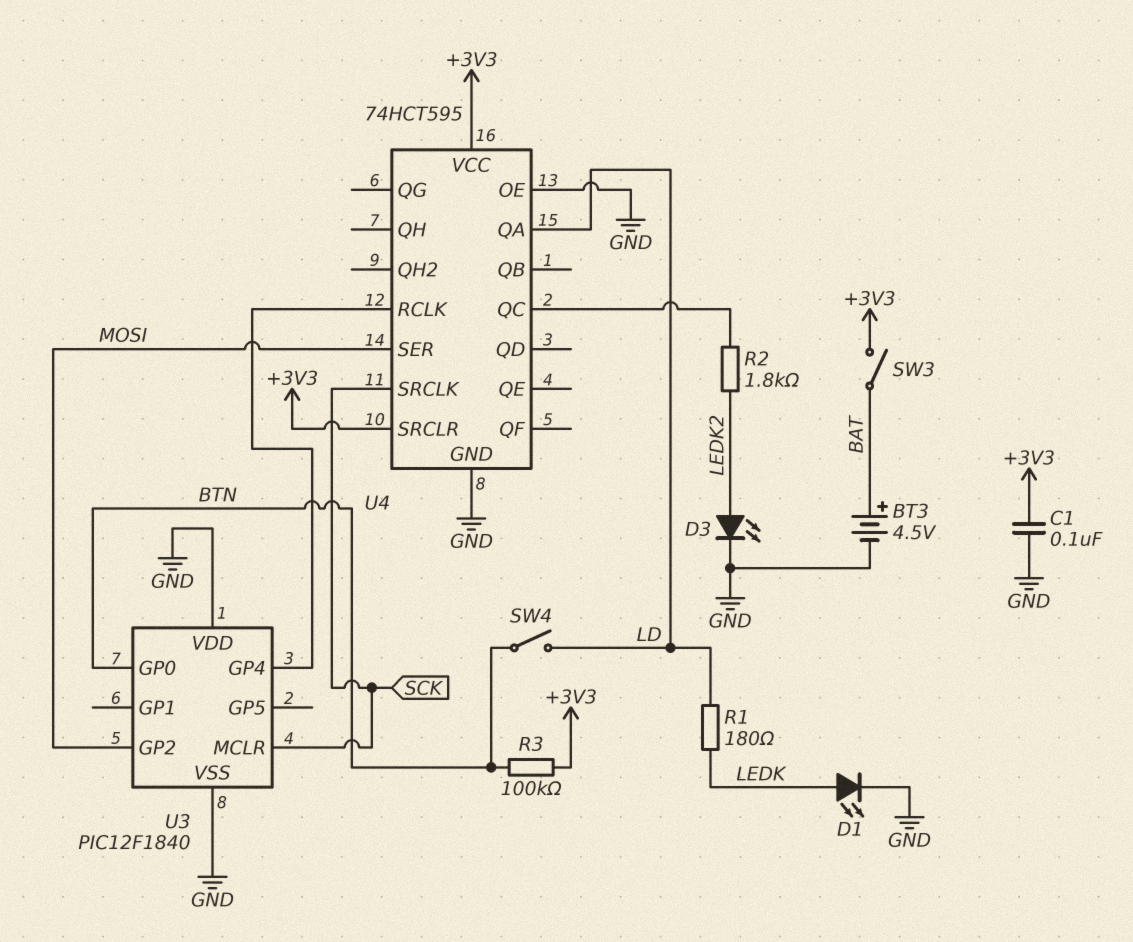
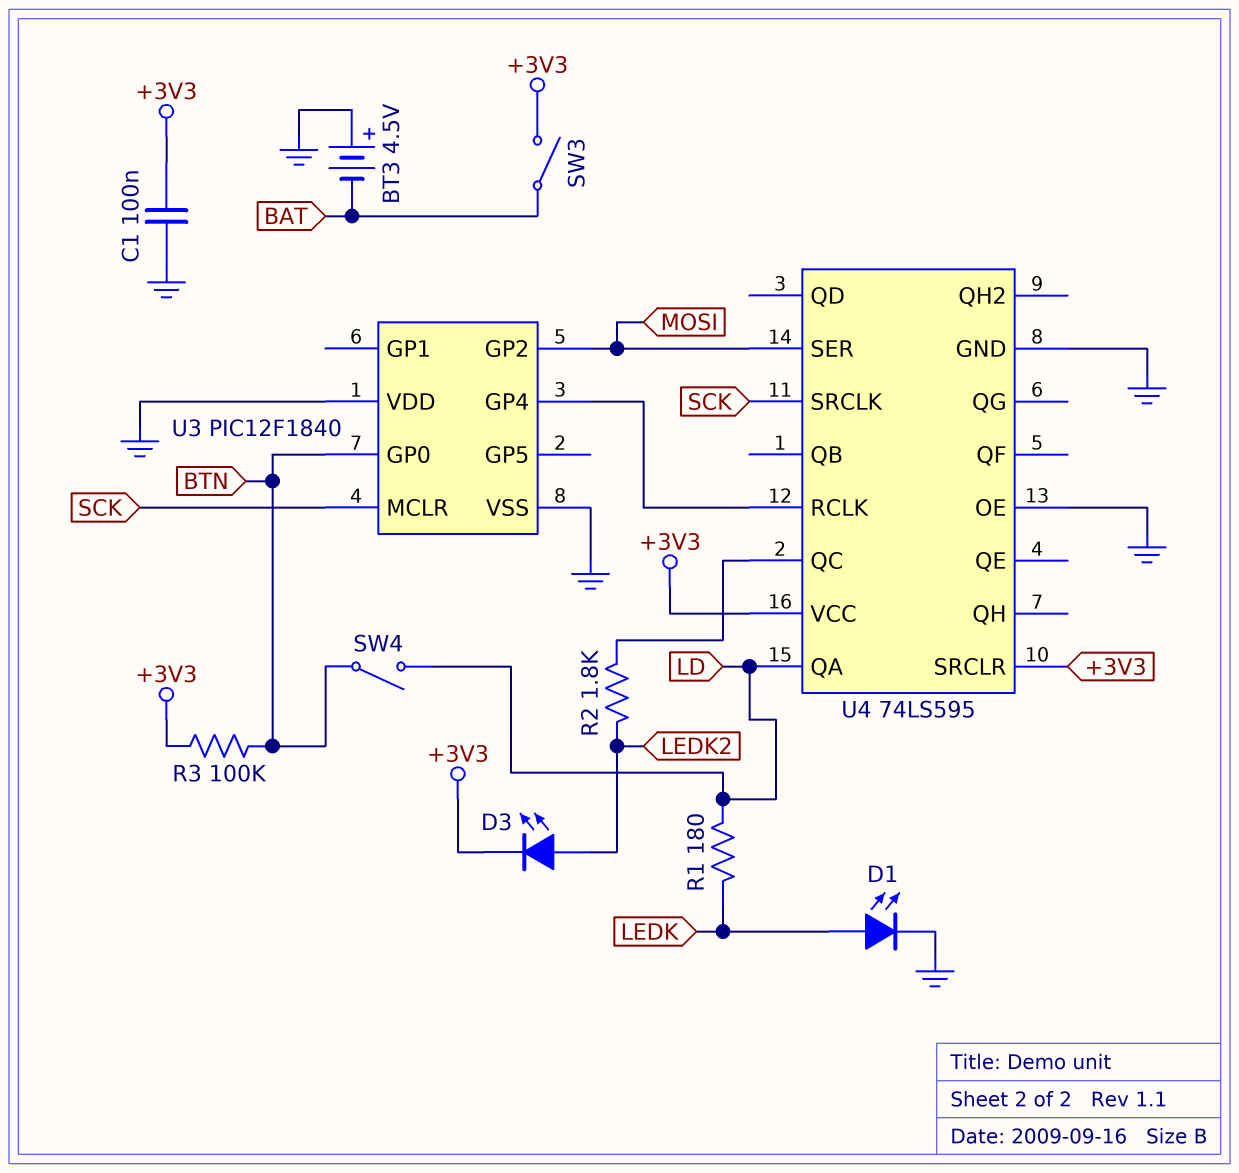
BT3: 4.5V (plus BAT, minus GND) -> 4.5V (plus GND, minus BAT)
D3: LED (A LEDK2, K GND) -> LED (A LEDK2, K +3V3)
U4: 74HCT595 -> 74LS595

